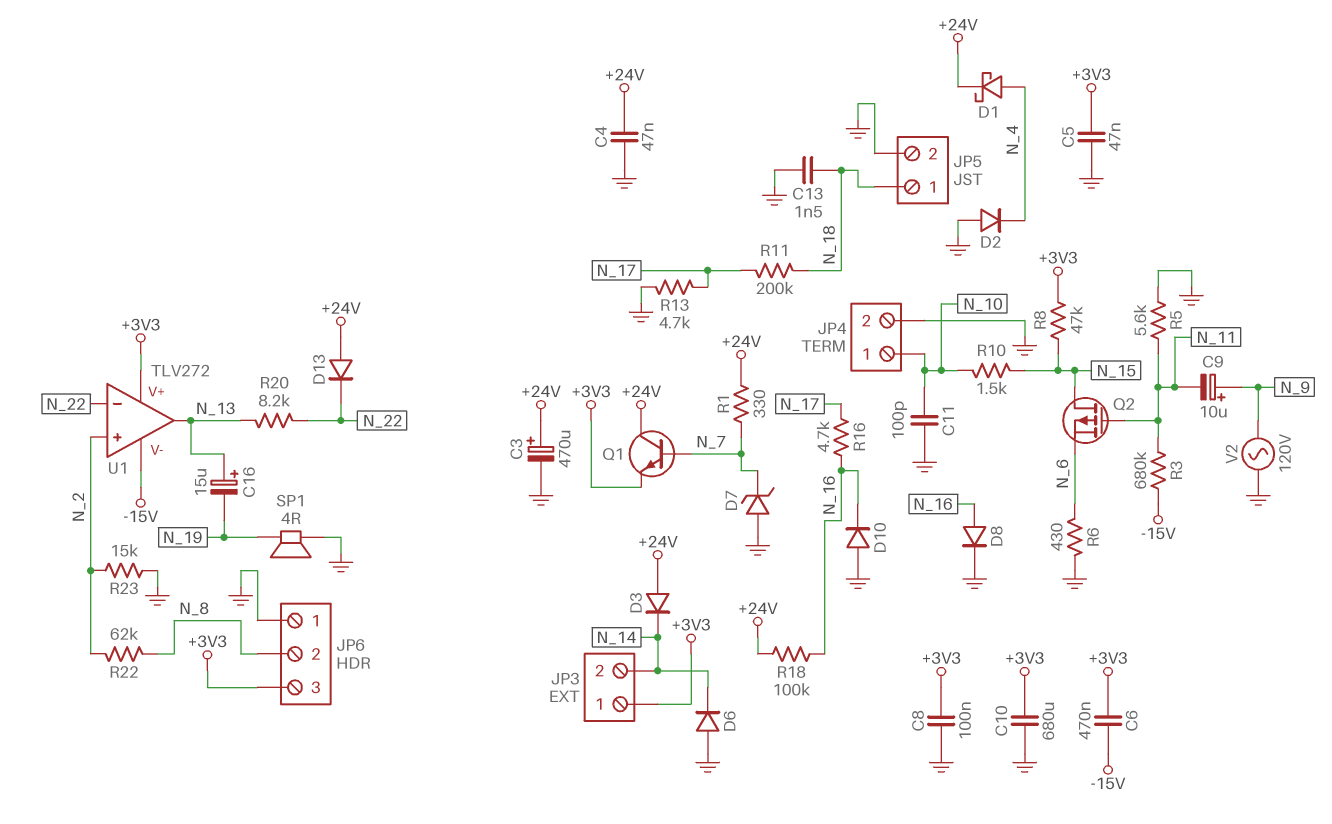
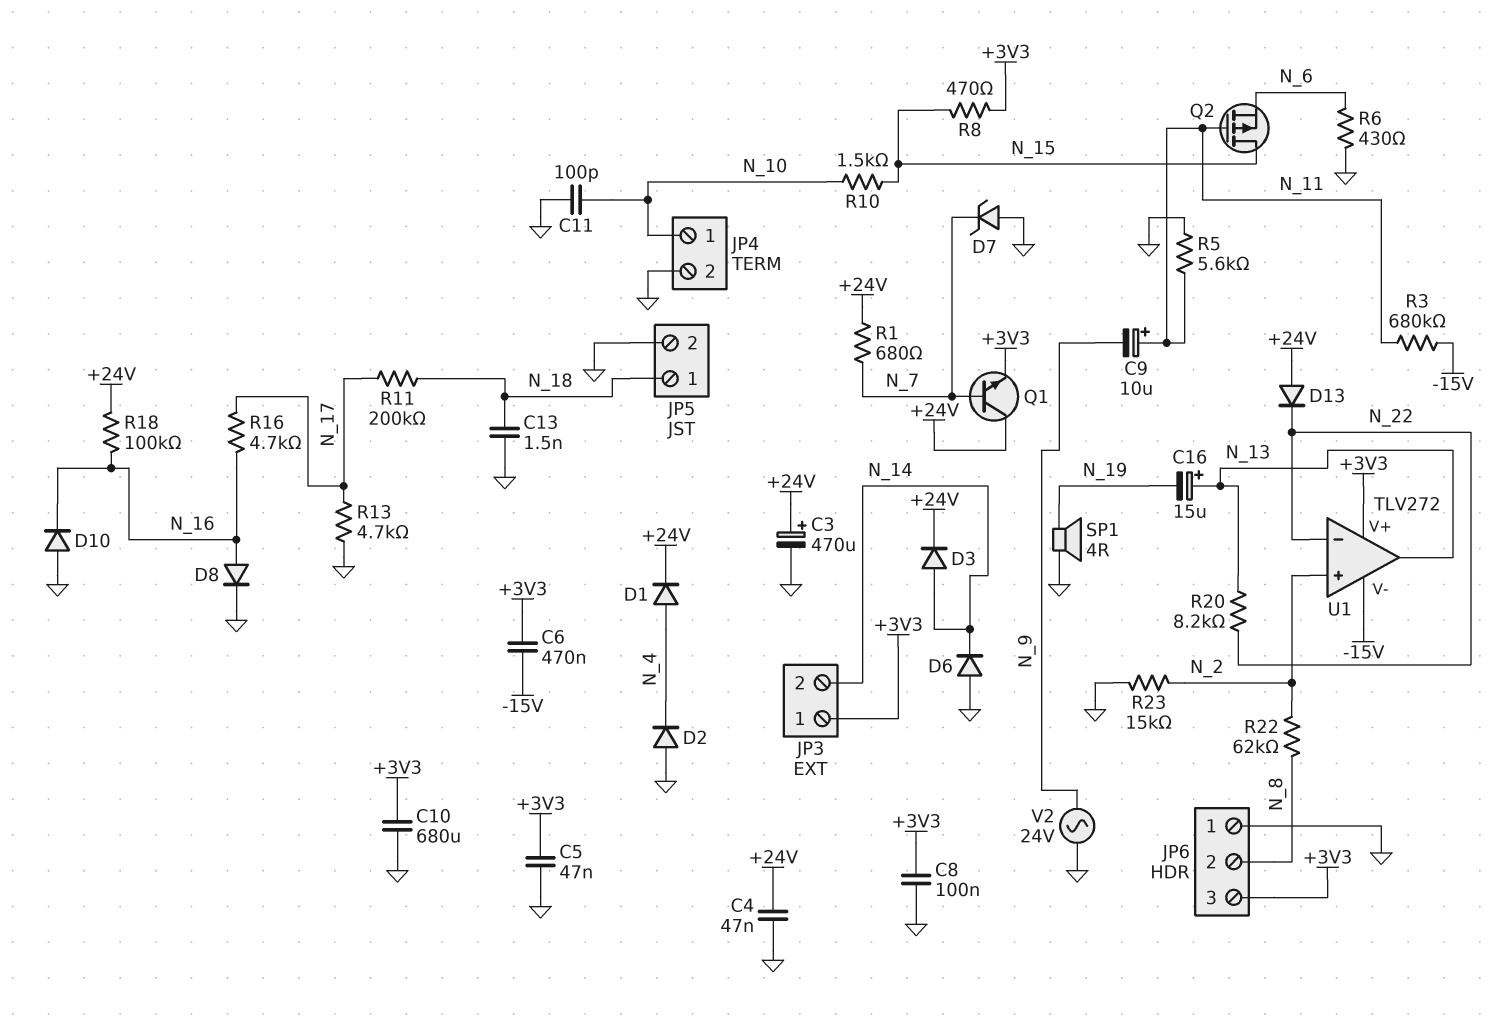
C9: 10uF (plus N_9, minus N_11) -> 10uF (plus N_11, minus N_9)
D1: schottky (A N_4, K +24V) -> diode (A N_4, K +24V)
D3: diode (A +24V, K N_14) -> diode (A N_14, K +24V)
R1: 330 (+24V, N_7) -> 680 (+24V, N_7)
R8: 47k (+3V3, N_15) -> 470 (+3V3, N_15)
V2: AC 120V (GND, N_9) -> AC 24V (GND, N_9)

